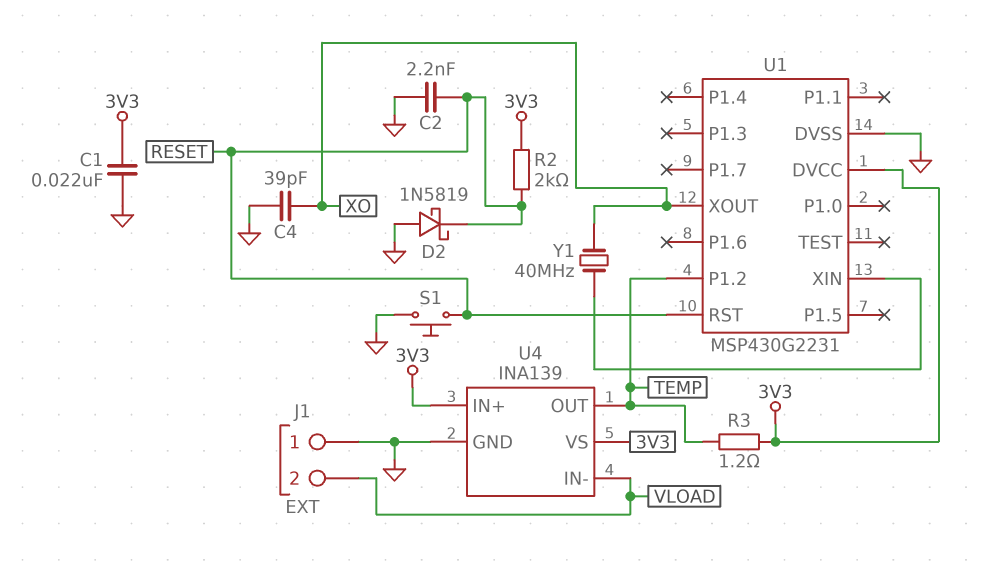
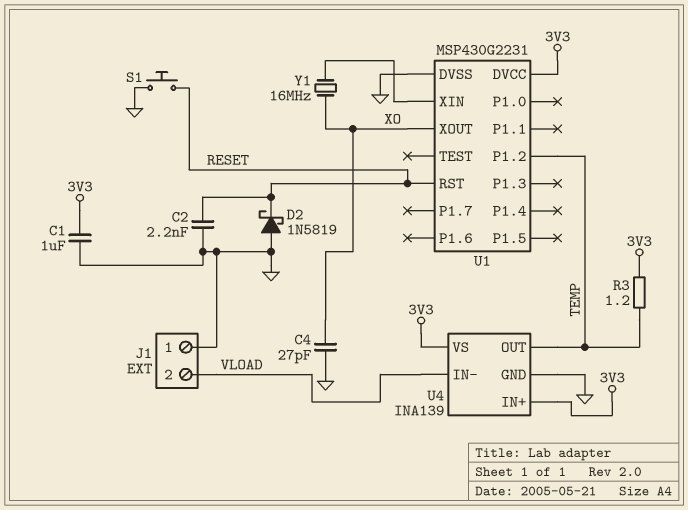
C1: 22nF (3V3, GND) -> 1uF (3V3, GND)
C4: 39pF (GND, XO) -> 27pF (GND, XO)
R2: 2k (3V3, RESET) -> none
Y1: 40MHz (U1/XIN, XO) -> 16MHz (U1/XIN, XO)

